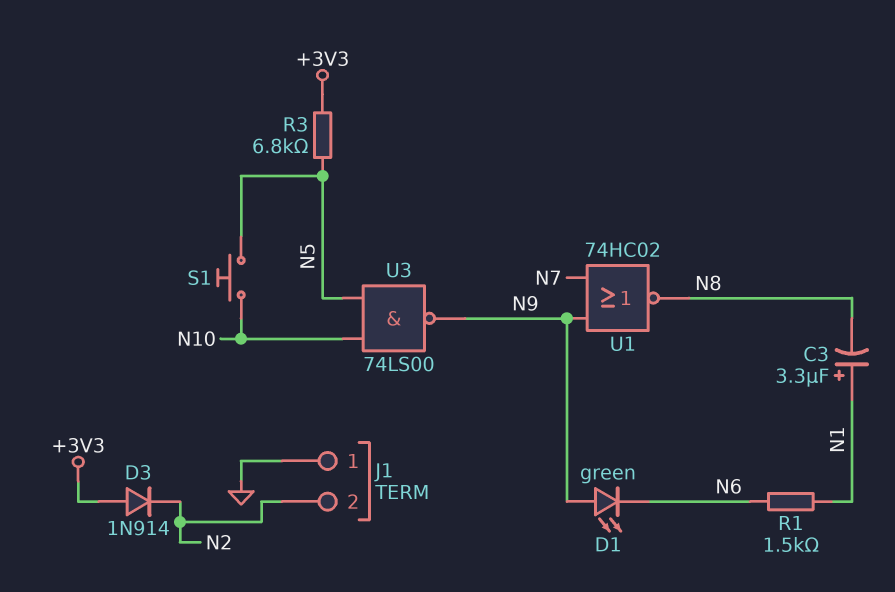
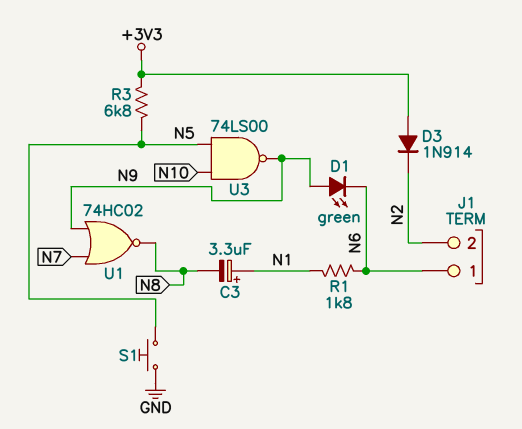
J1 pin 1: GND -> N6
R1: 1.5k (N1, N6) -> 1.8k (N1, N6)
S1: button (N5, N10) -> button (GND, N5)

